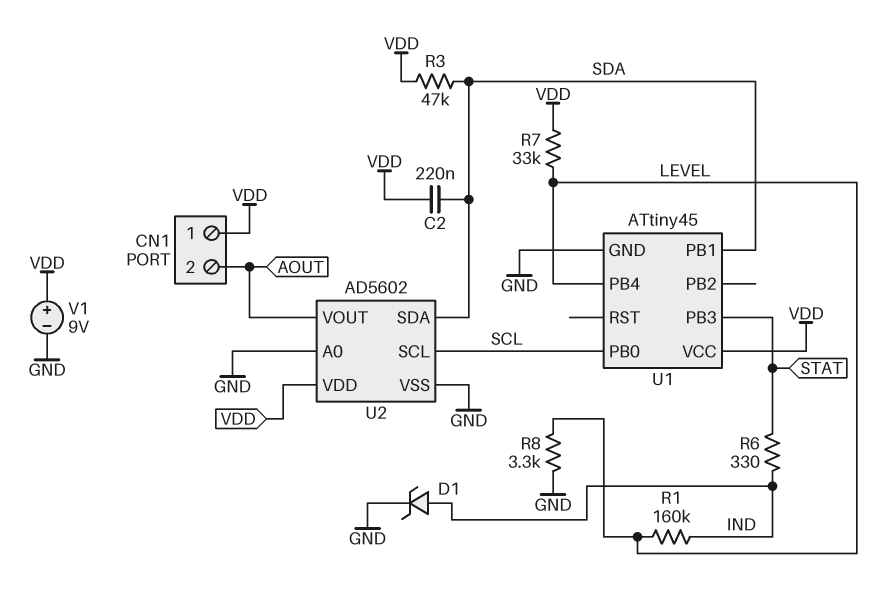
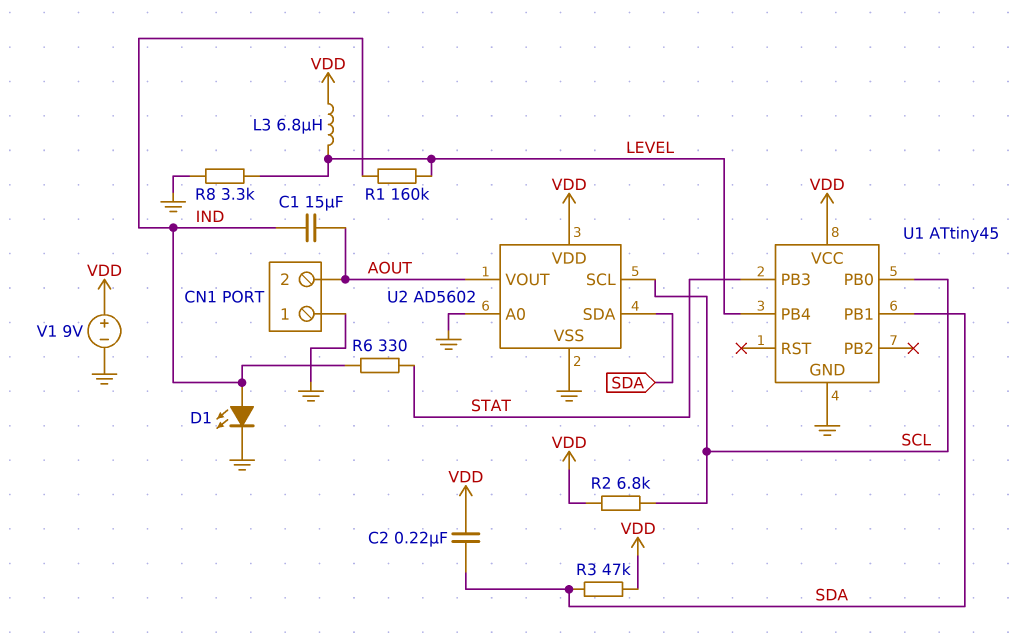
C1: none -> 15uF (AOUT, IND)
CN1 pin 1: VDD -> GND
D1: zener (A IND, K GND) -> LED (A IND, K GND)
L3: none -> 6.8uH (LEVEL, VDD)
R2: none -> 6.8k (SCL, VDD)
R7: 33k (LEVEL, VDD) -> none

